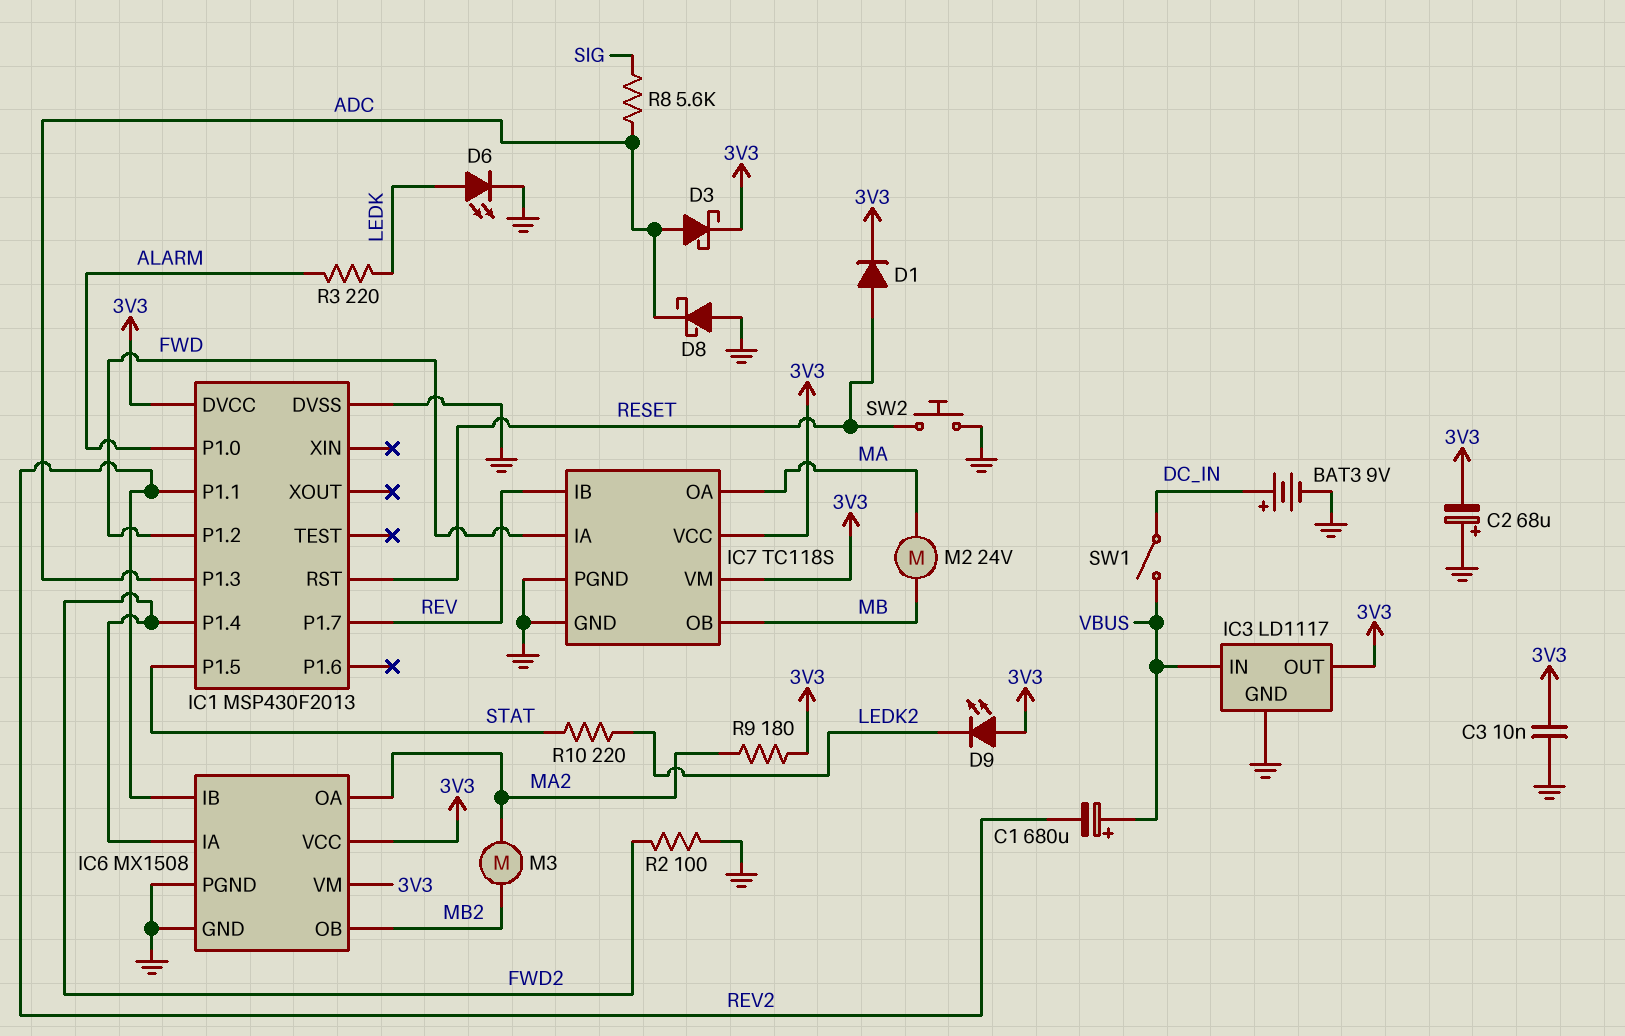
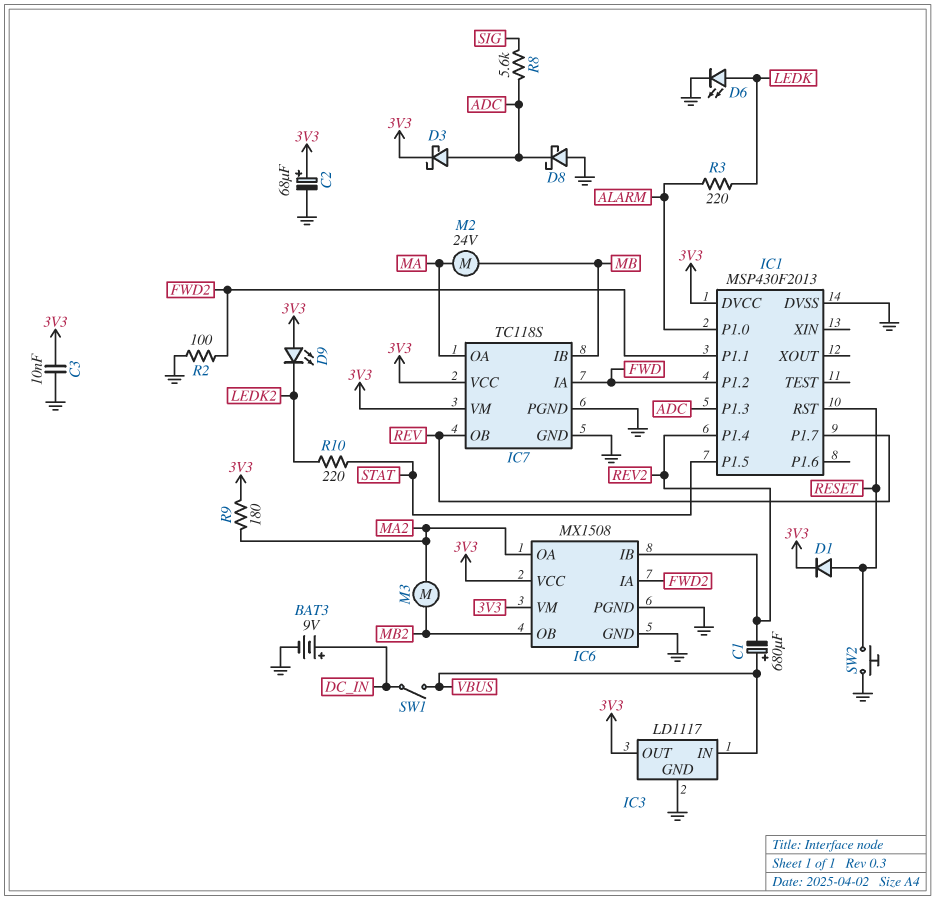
C2: 68uF (plus GND, minus 3V3) -> 68uF (plus 3V3, minus GND)
IC1 pin P1.1: REV2 -> FWD2
IC1 pin P1.4: FWD2 -> REV2
IC7 pin IB: REV -> MB
IC7 pin OB: MB -> REV

